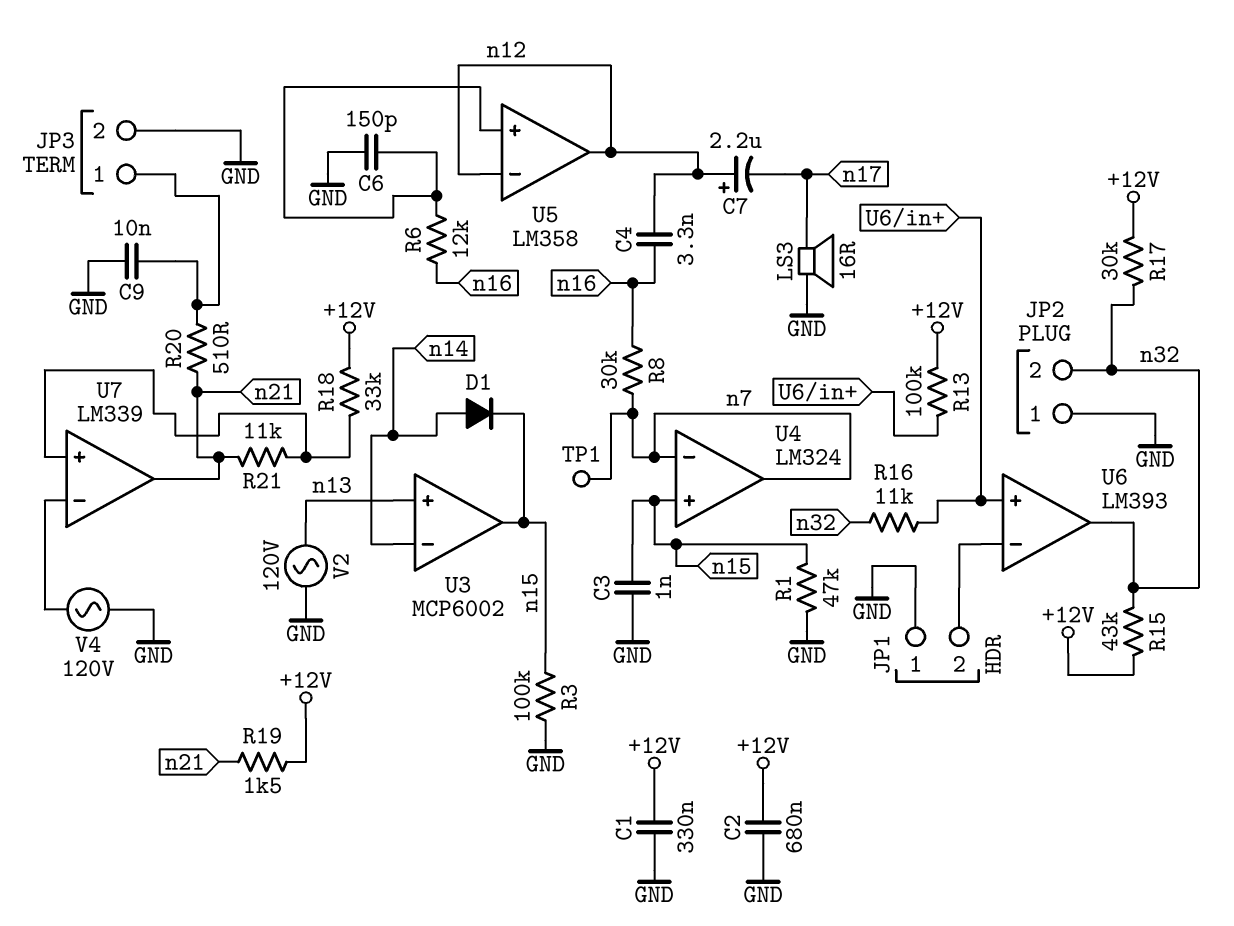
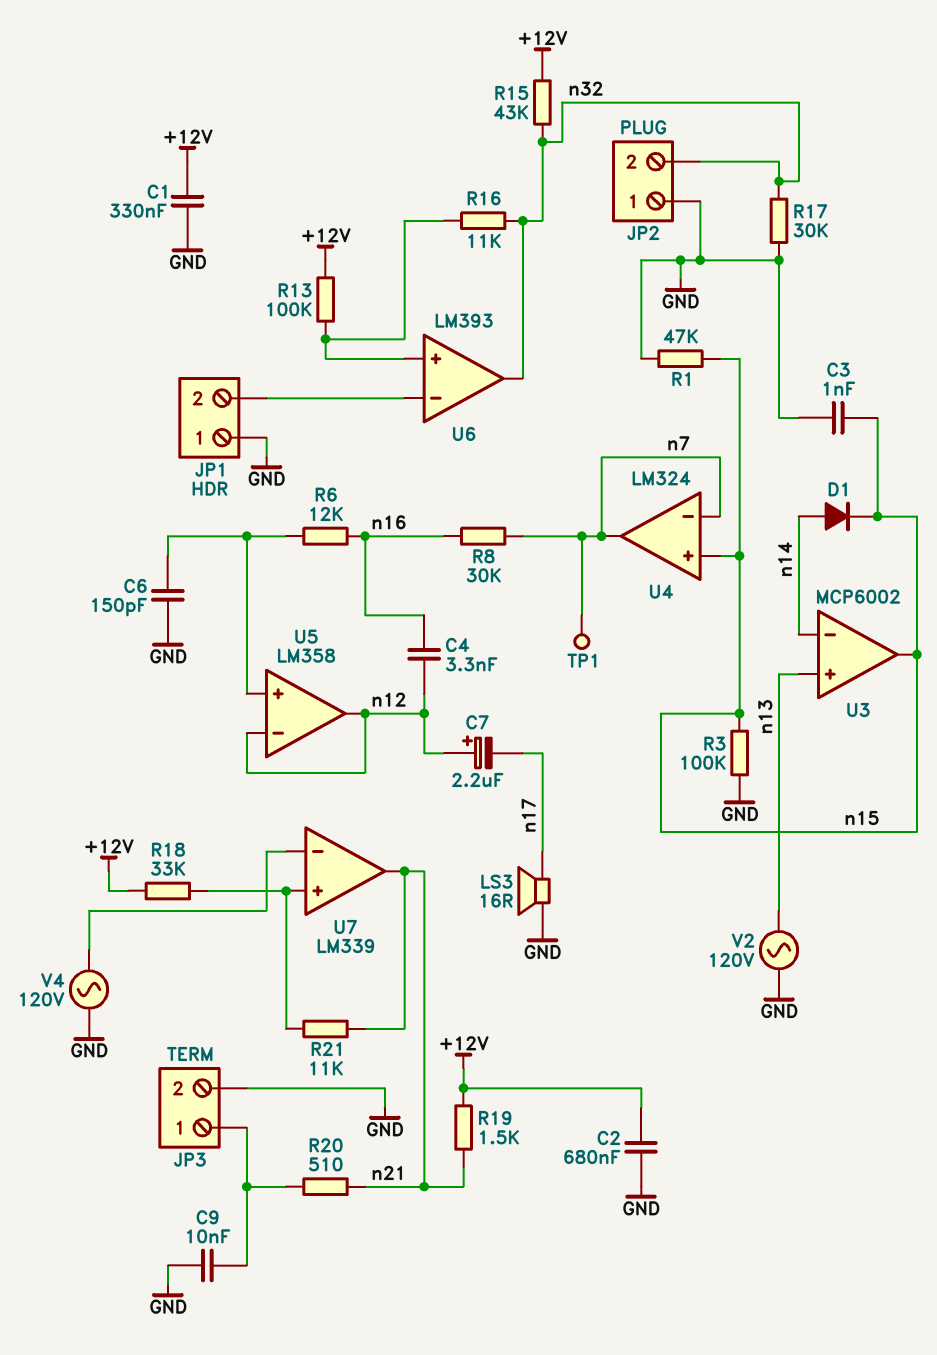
R17: 30k (+12V, n32) -> 30k (GND, n32)

